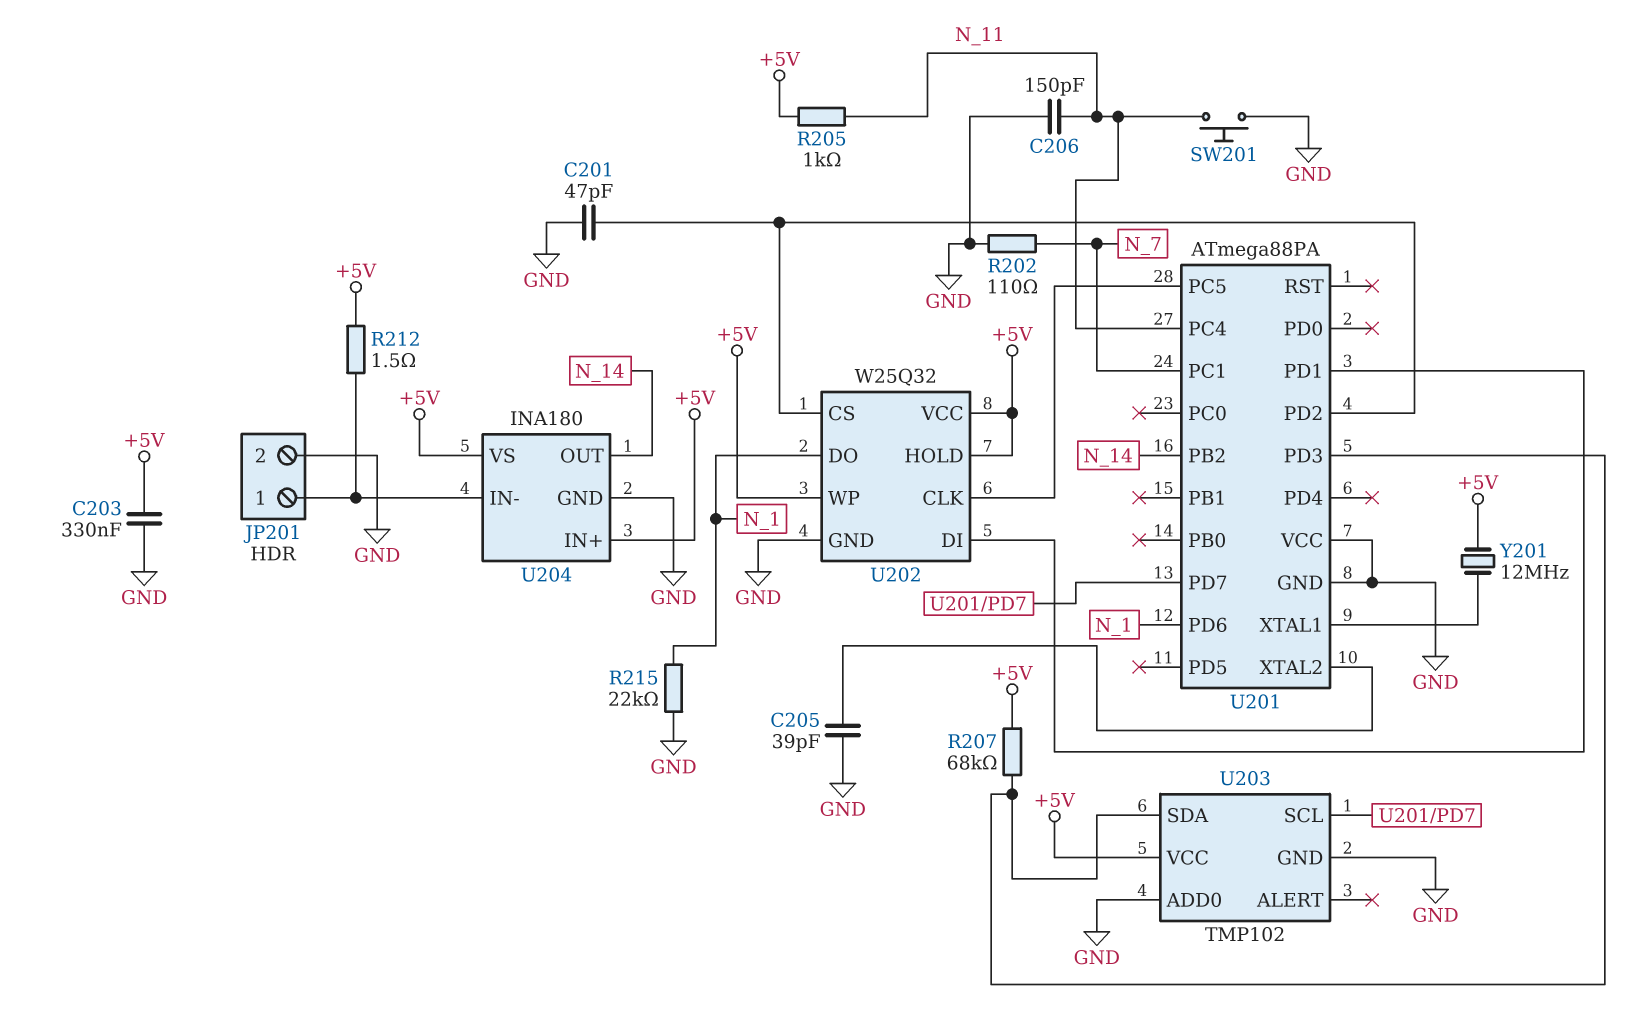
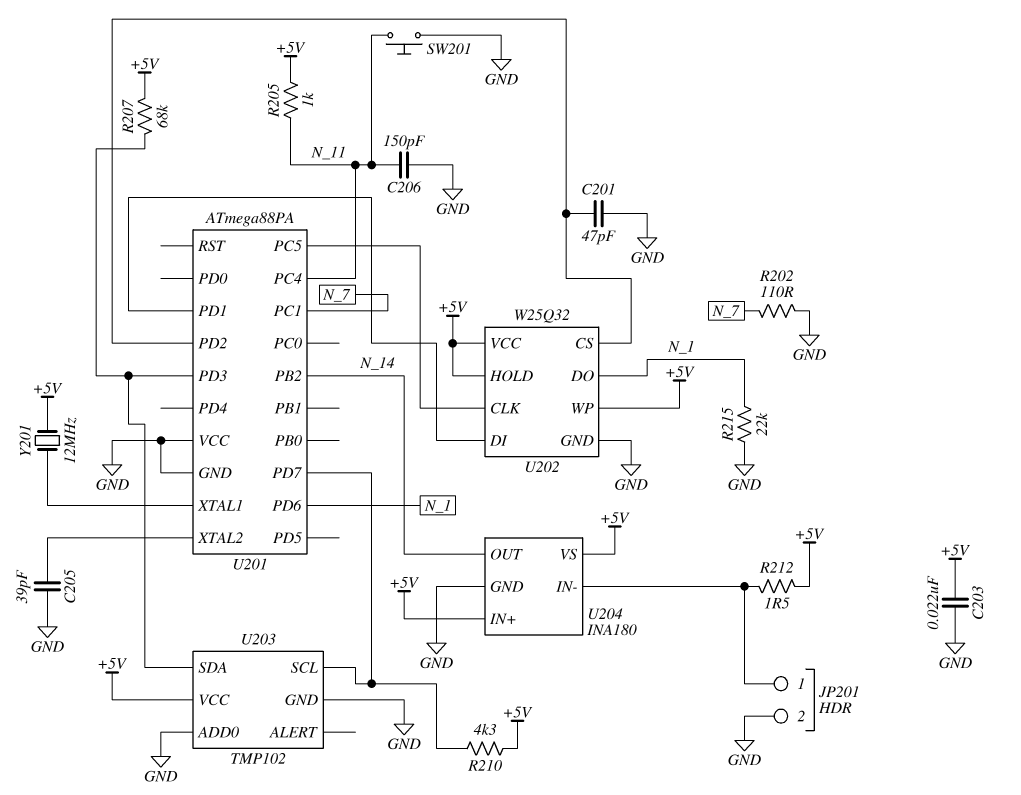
C203: 330nF (+5V, GND) -> 22nF (+5V, GND)
R210: none -> 4.3k (+5V, U201/PD7)

